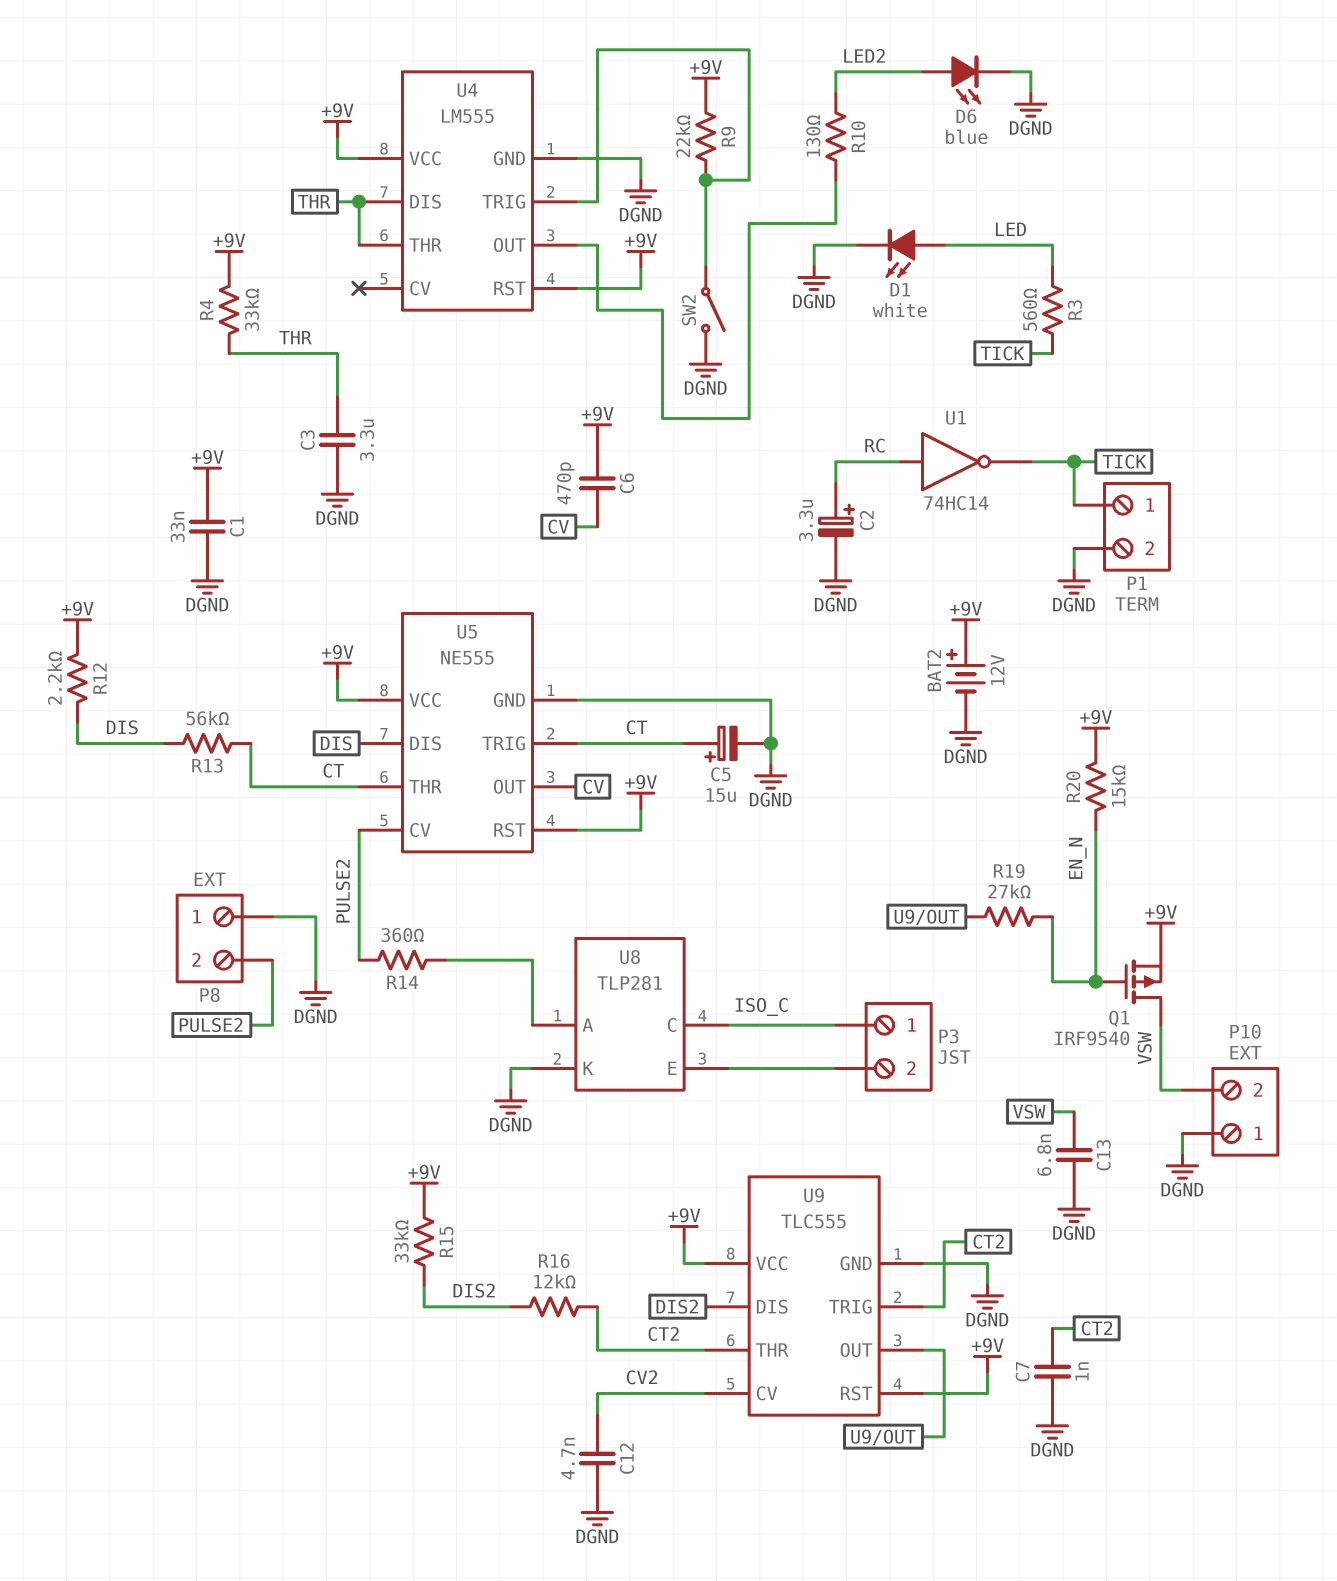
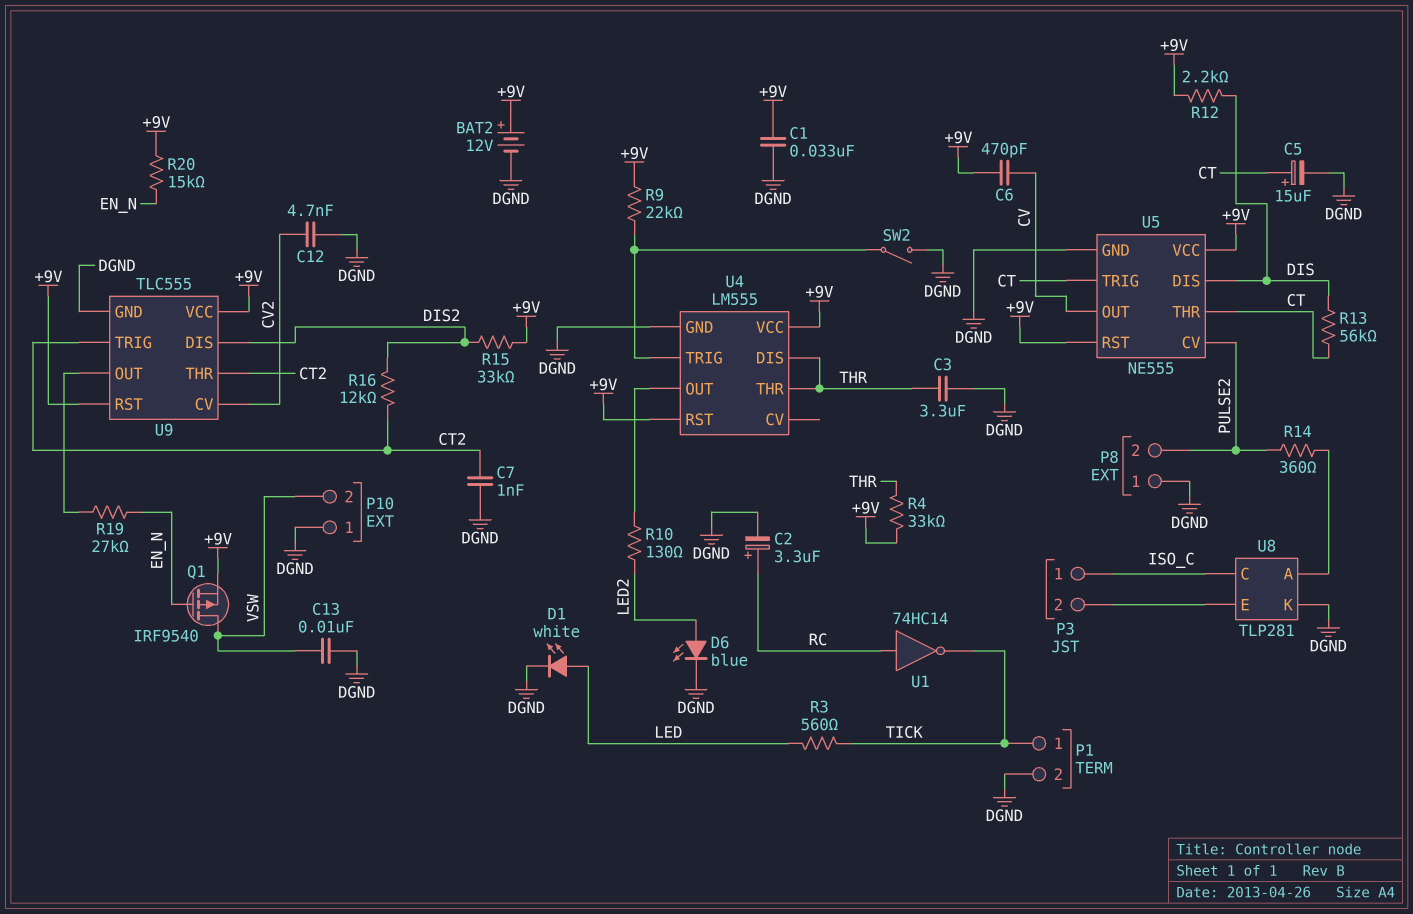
C13: 6.8nF (DGND, VSW) -> 10nF (DGND, VSW)

